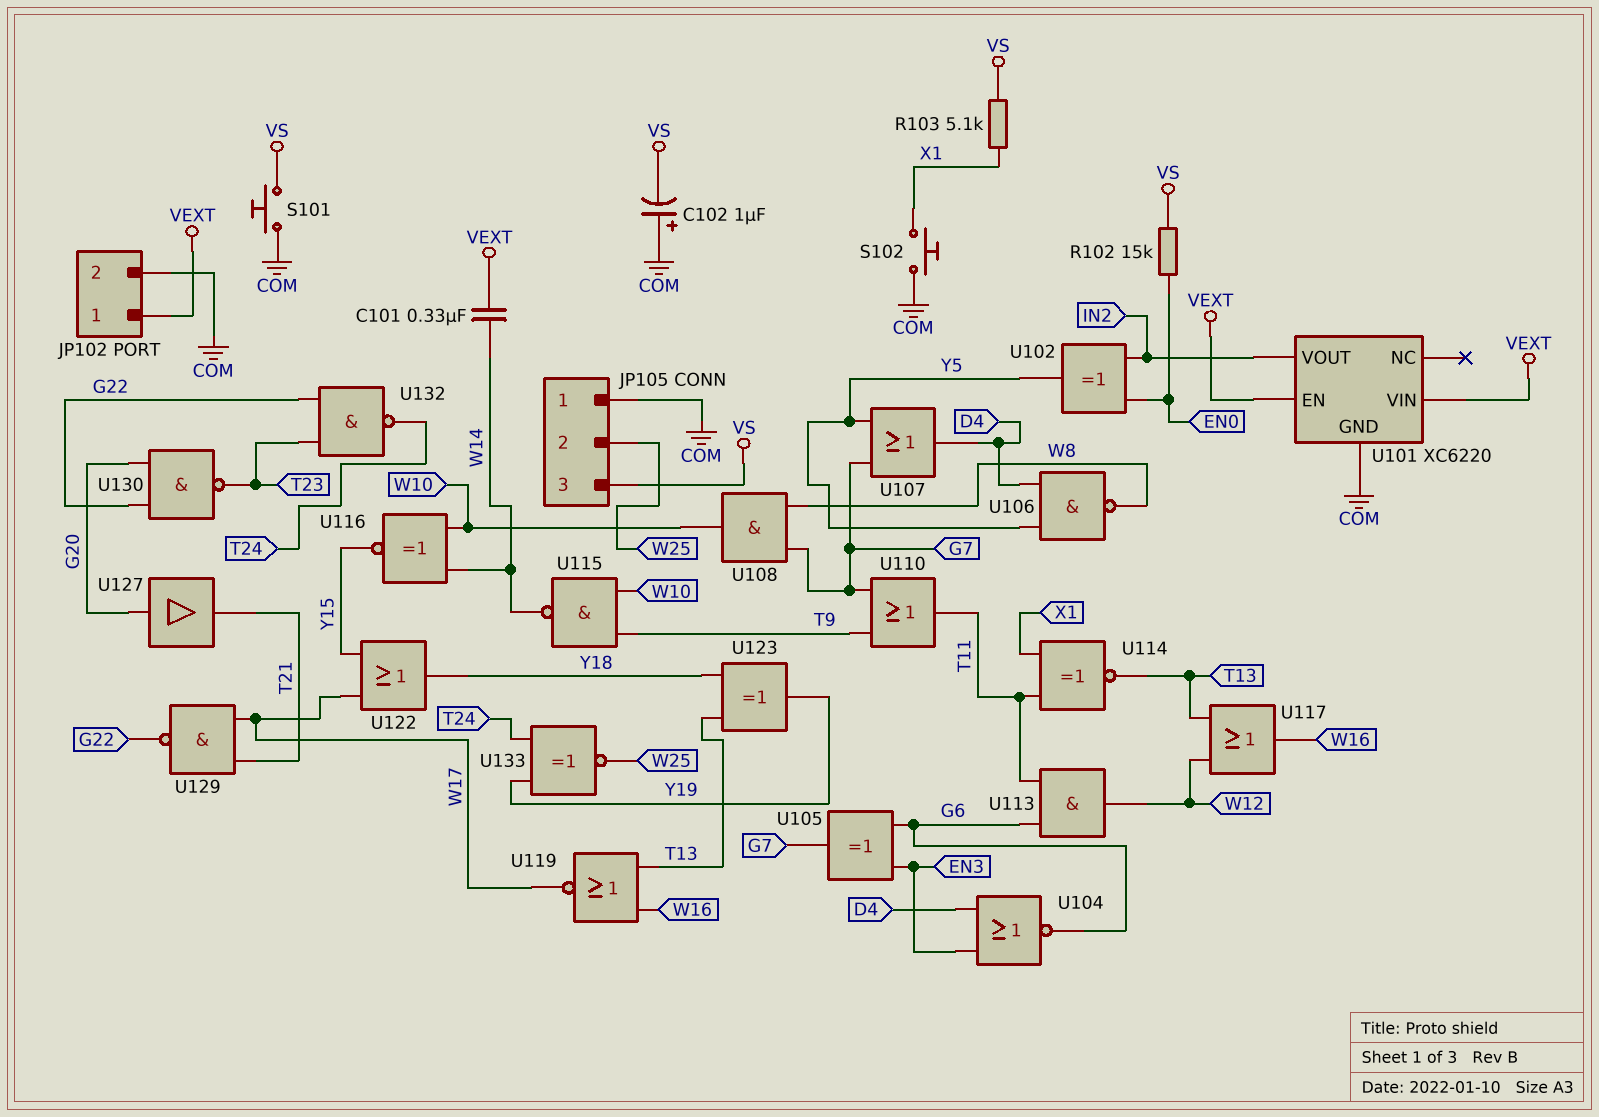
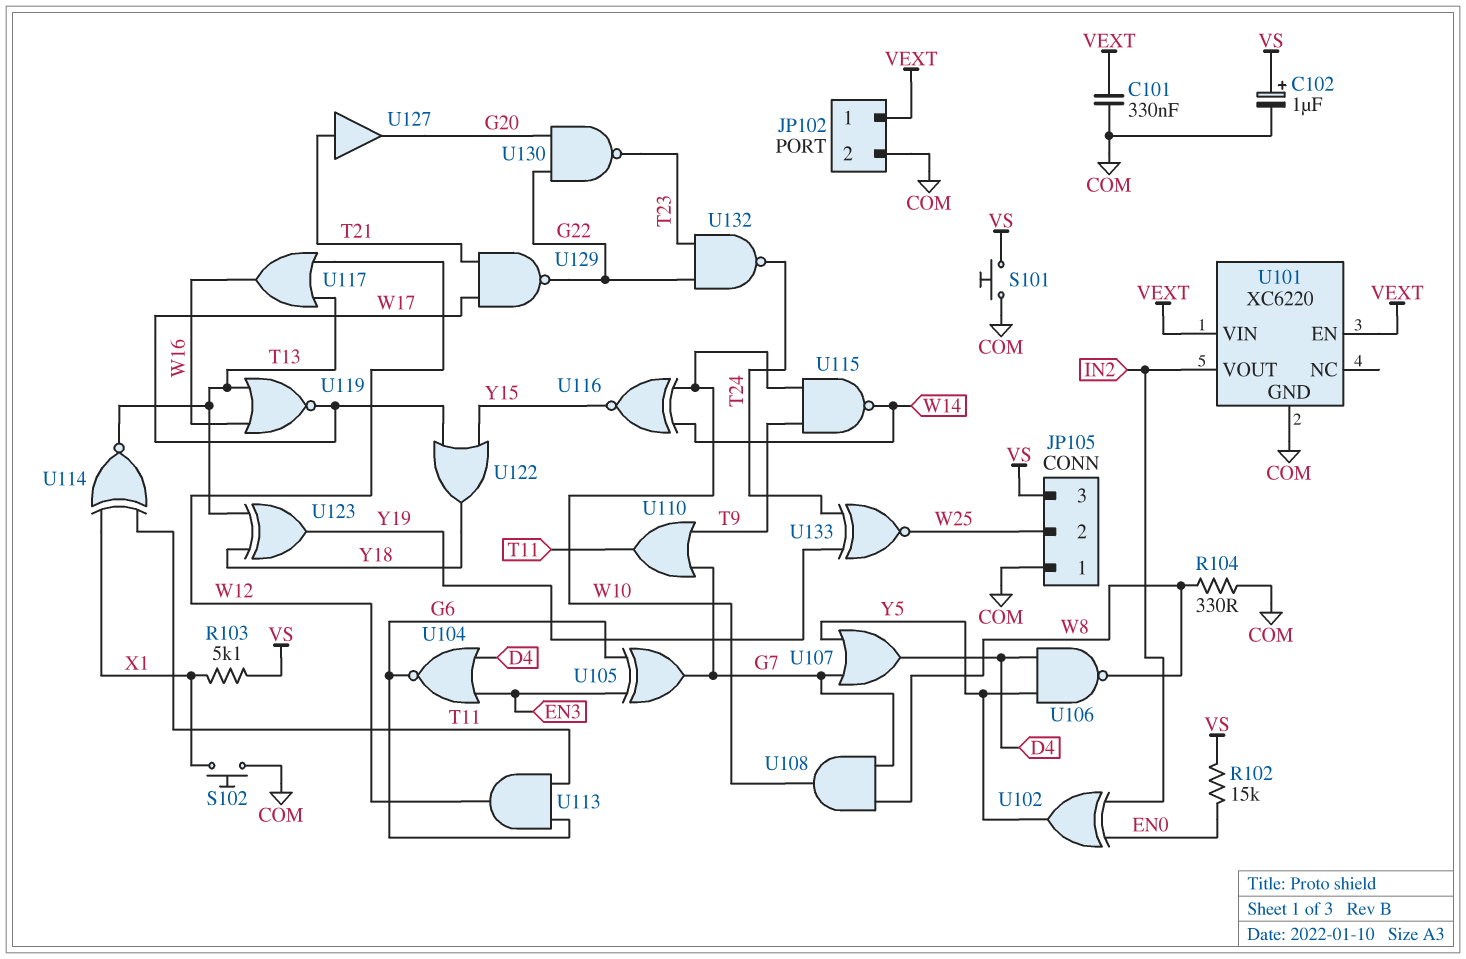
C101: 330nF (VEXT, W14) -> 330nF (COM, VEXT)
C102: 1uF (plus COM, minus VS) -> 1uF (plus VS, minus COM)
R104: none -> 330 (COM, W8)
U127: buffer (in G20, out T21) -> buffer (in T21, out G20)

